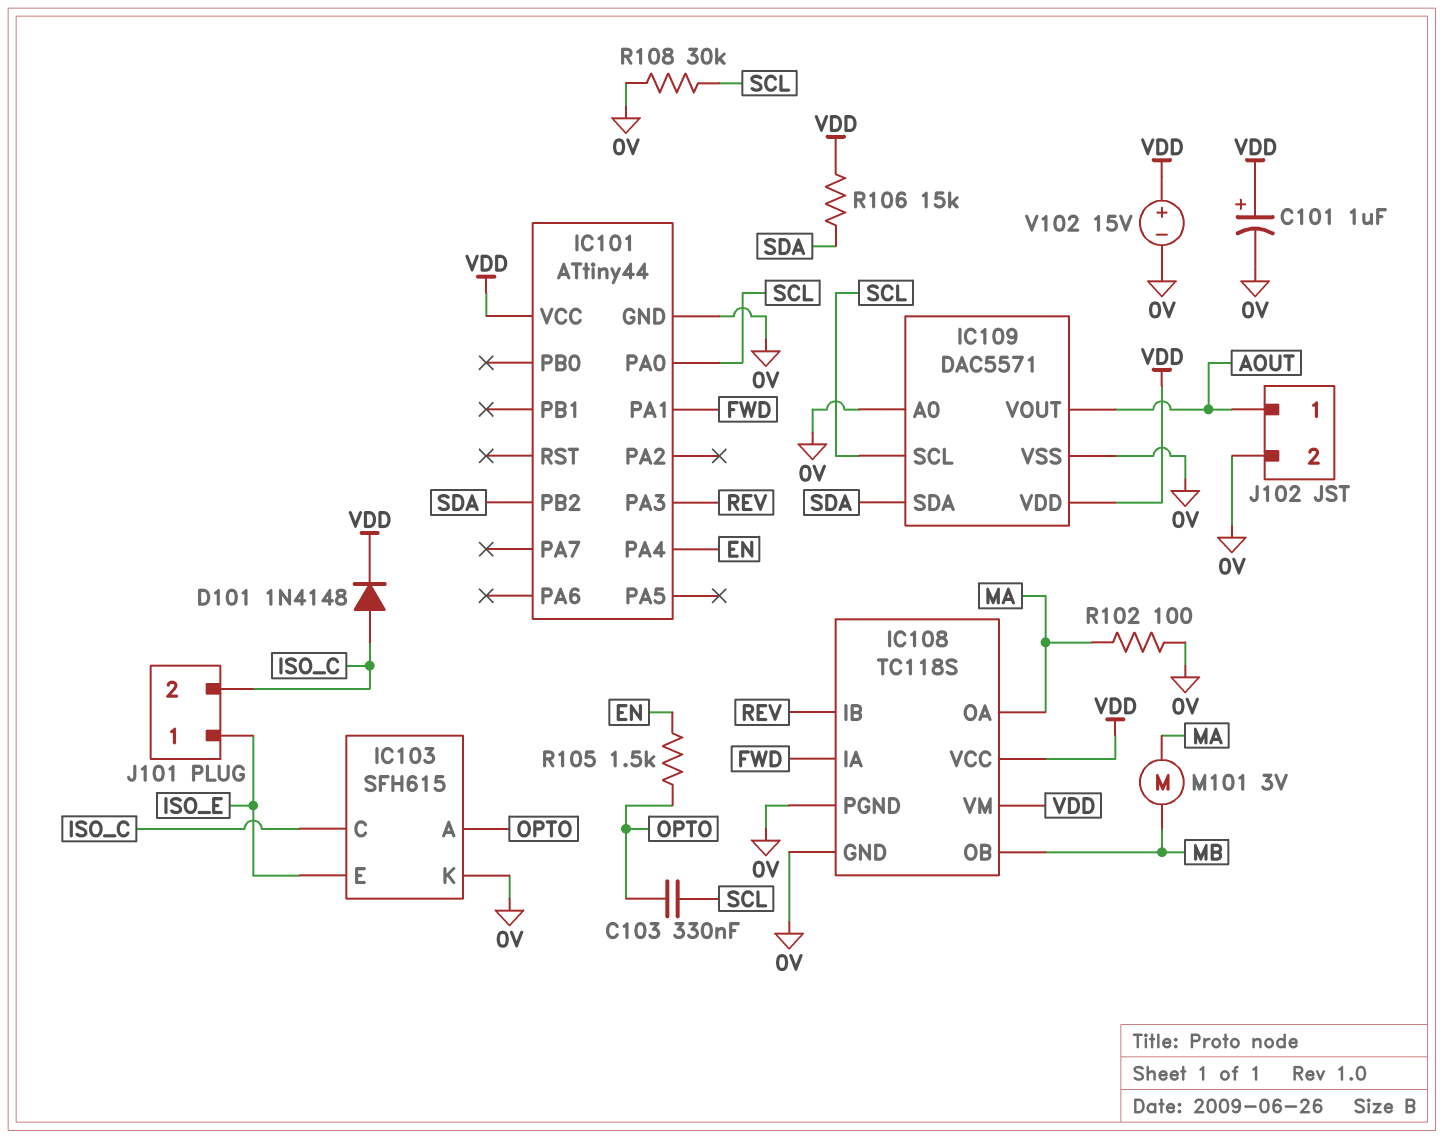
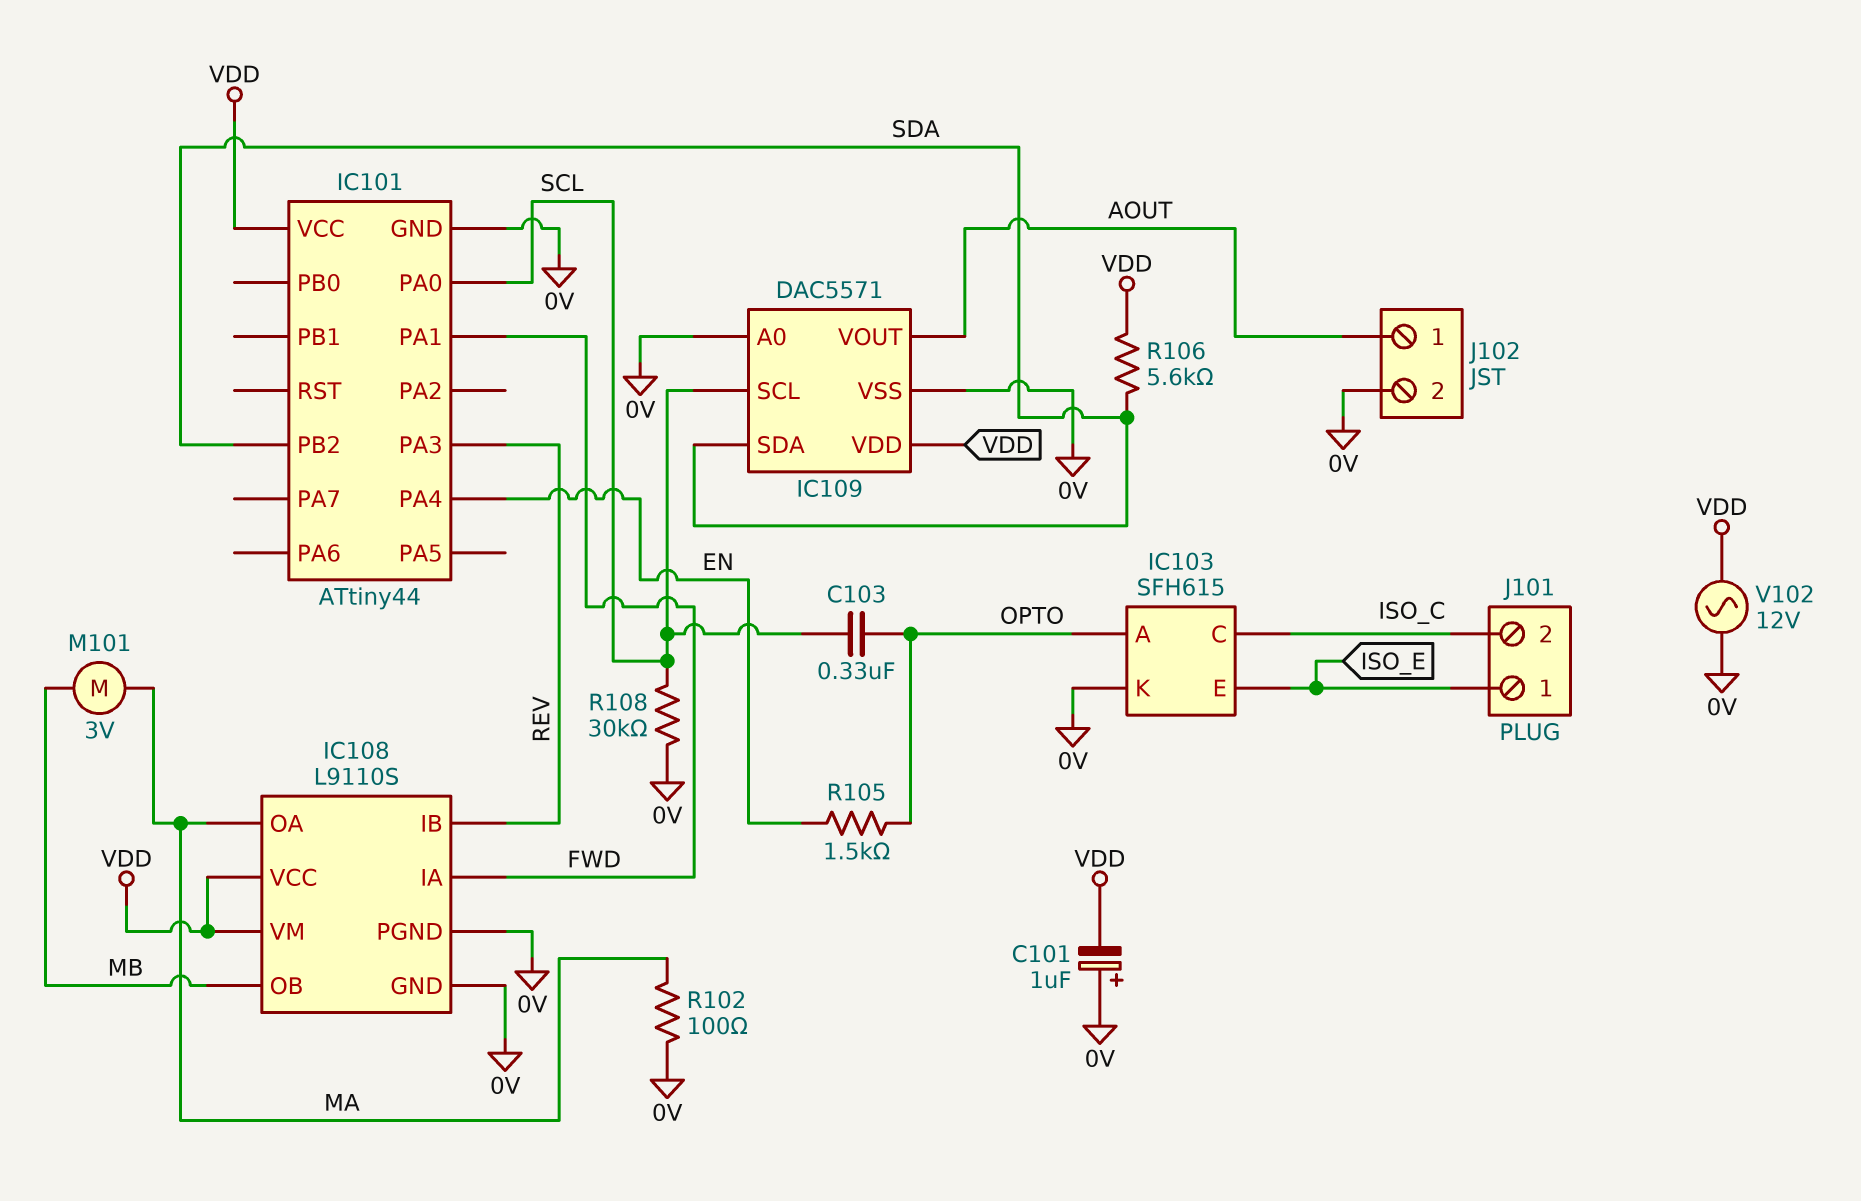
C101: 1uF (plus VDD, minus 0V) -> 1uF (plus 0V, minus VDD)
D101: diode 1N4148 (A ISO_C, K VDD) -> none
IC108: TC118S -> L9110S
R106: 15k (SDA, VDD) -> 5.6k (SDA, VDD)
V102: 15V (plus VDD, minus 0V) -> AC 12V (0V, VDD)

